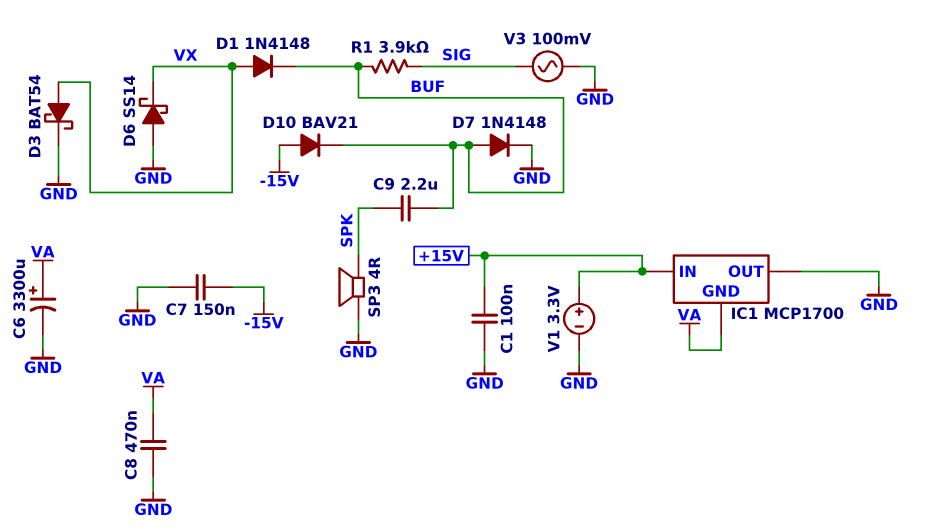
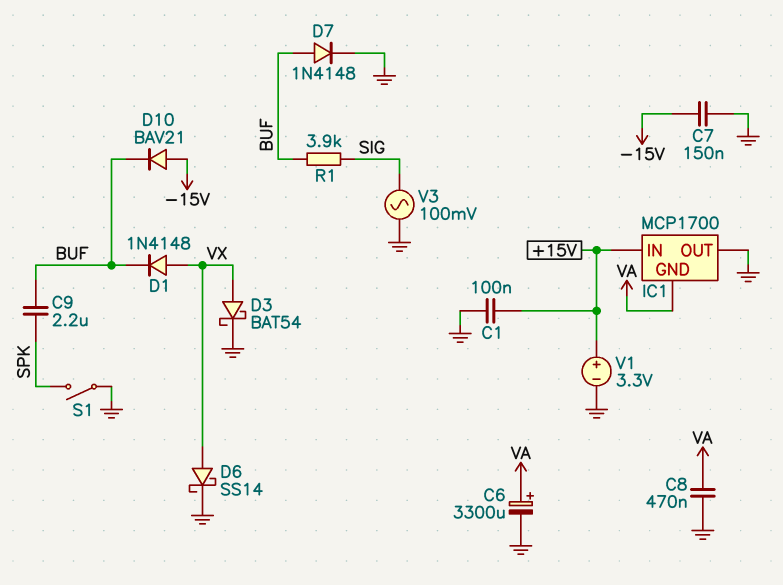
D6: schottky SS14 (A GND, K VX) -> schottky SS14 (A VX, K GND)
S1: none -> switch (GND, SPK)
SP3: speaker 4R (GND, SPK) -> none

